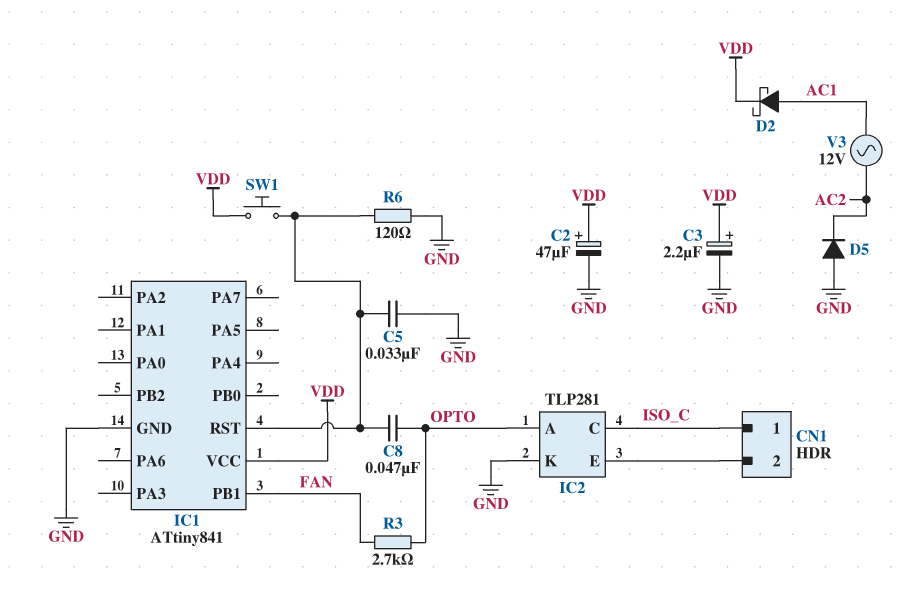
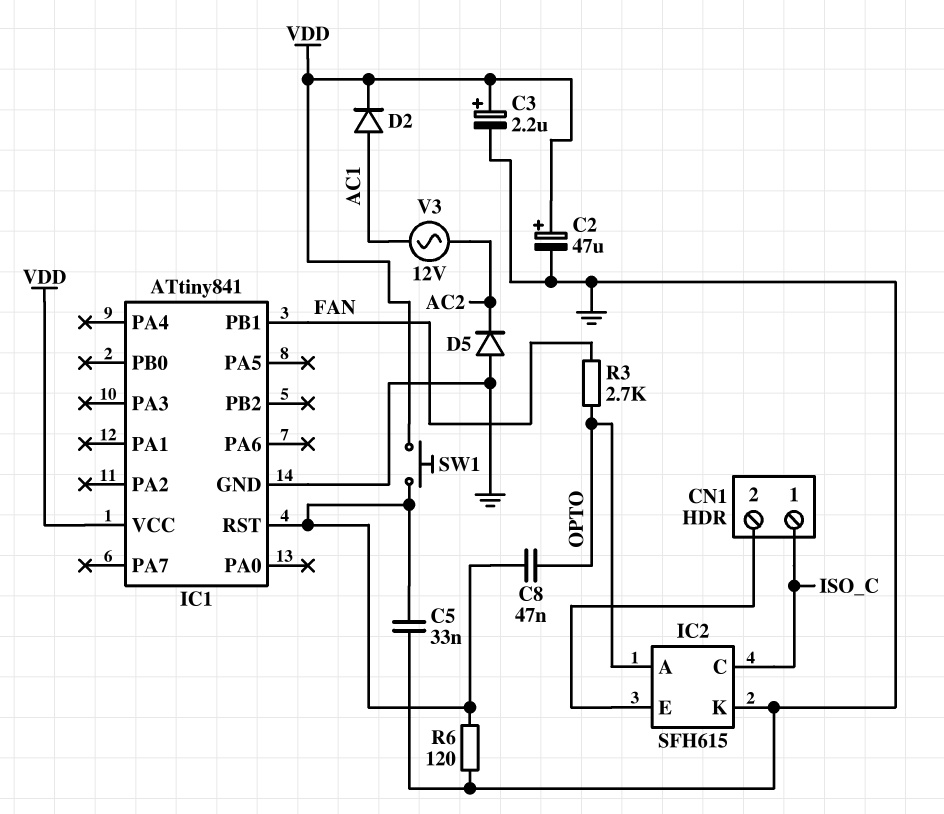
D2: schottky (A AC1, K VDD) -> diode (A AC1, K VDD)
IC2: TLP281 -> SFH615

